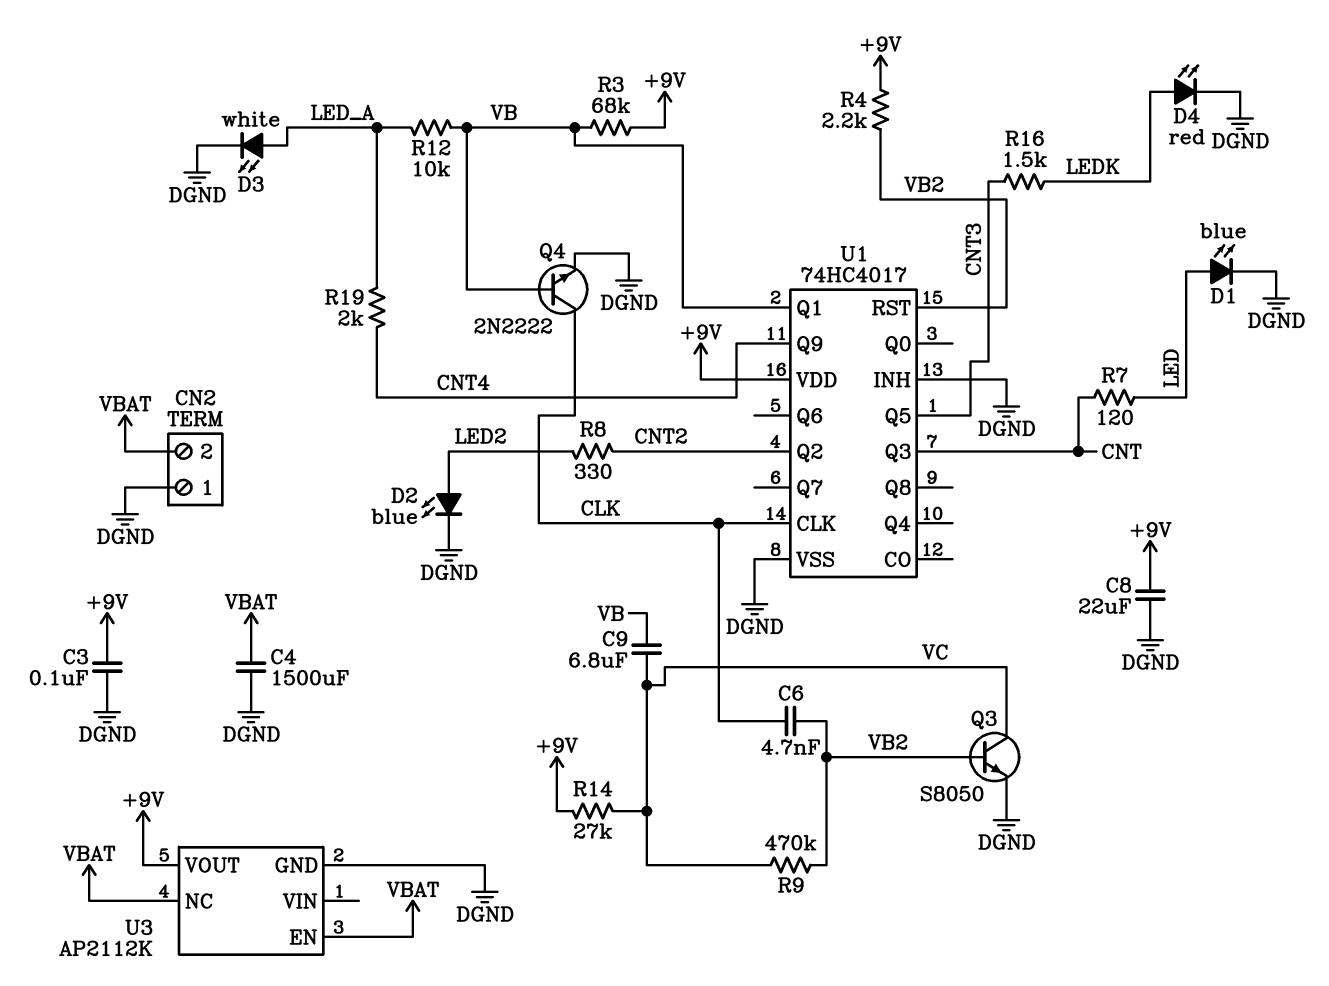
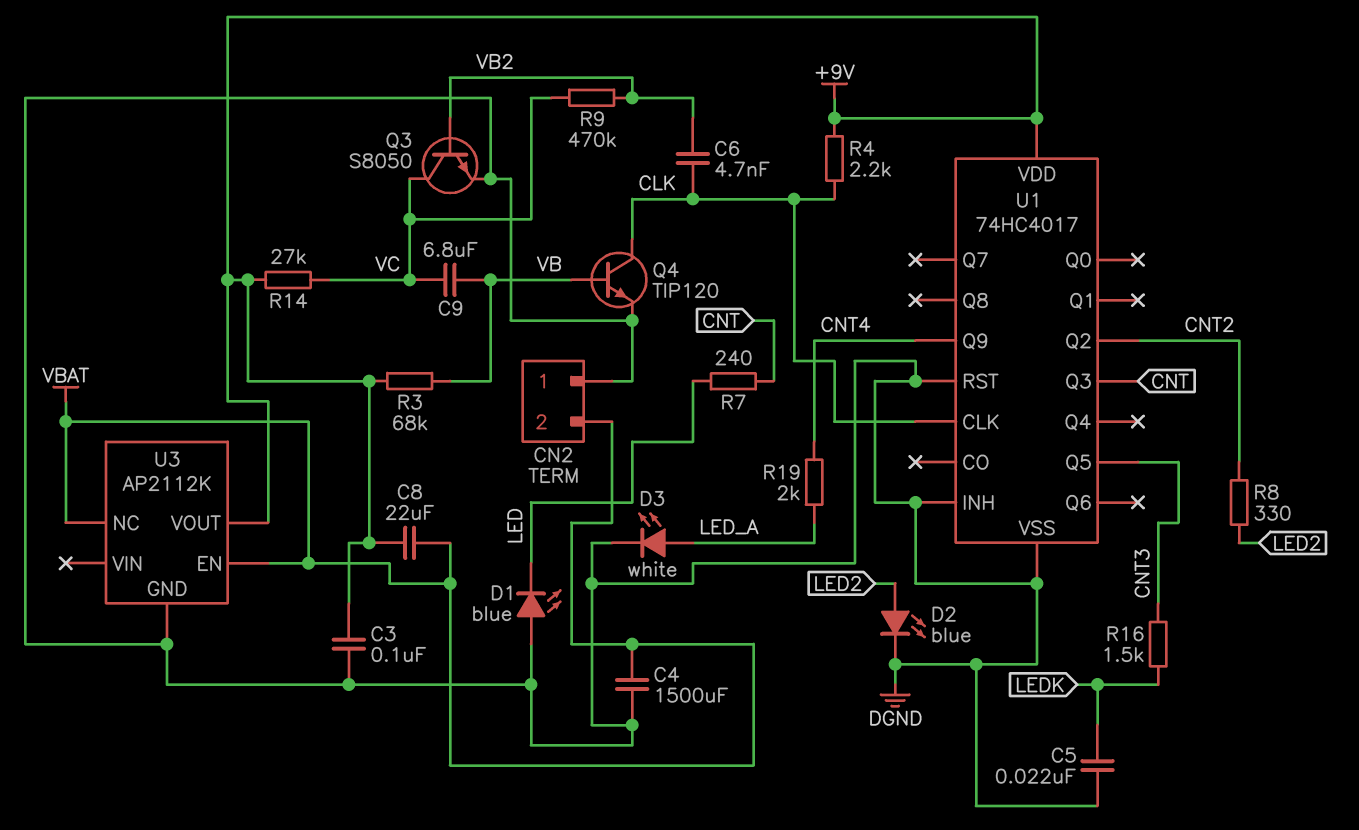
C5: none -> 22nF (DGND, LEDK)
C8: 22uF (+9V, DGND) -> 22uF (+9V, VBAT)
D1: LED blue (A LED, K DGND) -> LED blue (A DGND, K LED)
D4: LED red (A LEDK, K DGND) -> none
Q4: NPN 2N2222 (B VB, C CLK, E DGND) -> NPN TIP120 (B VB, C CLK, E DGND)
R4: 2.2k (+9V, VB2) -> 2.2k (+9V, CLK)
R7: 120 (CNT, LED) -> 240 (CNT, LED)
R12: 10k (LED_A, VB) -> none
U1 pin Q1: VB -> none
U1 pin RST: VB2 -> DGND

